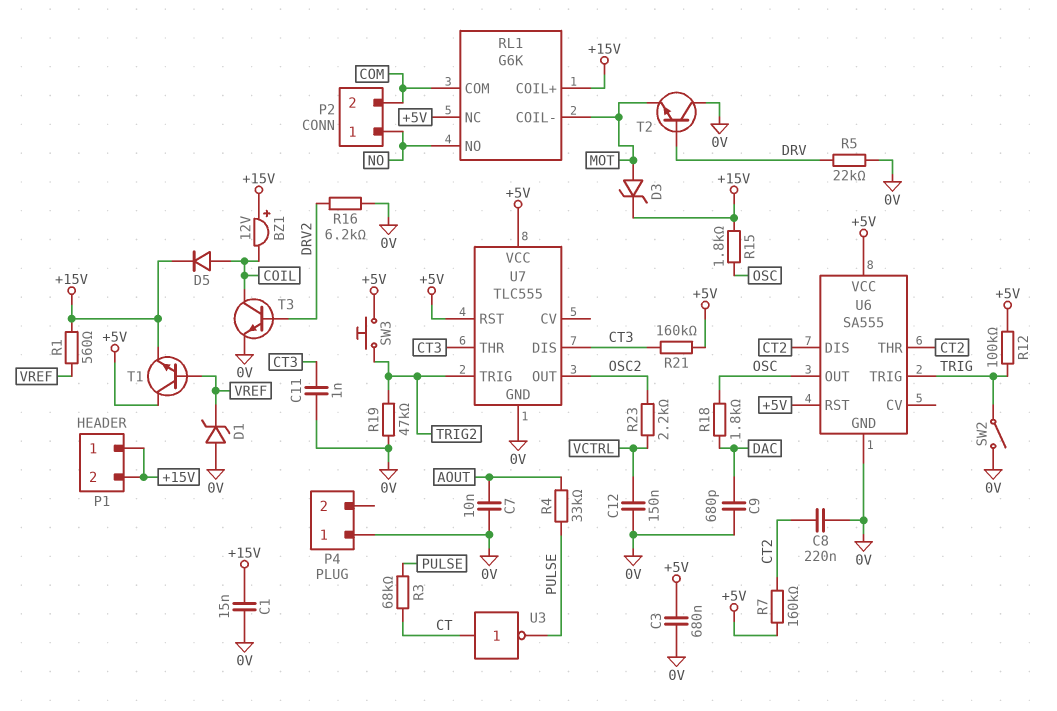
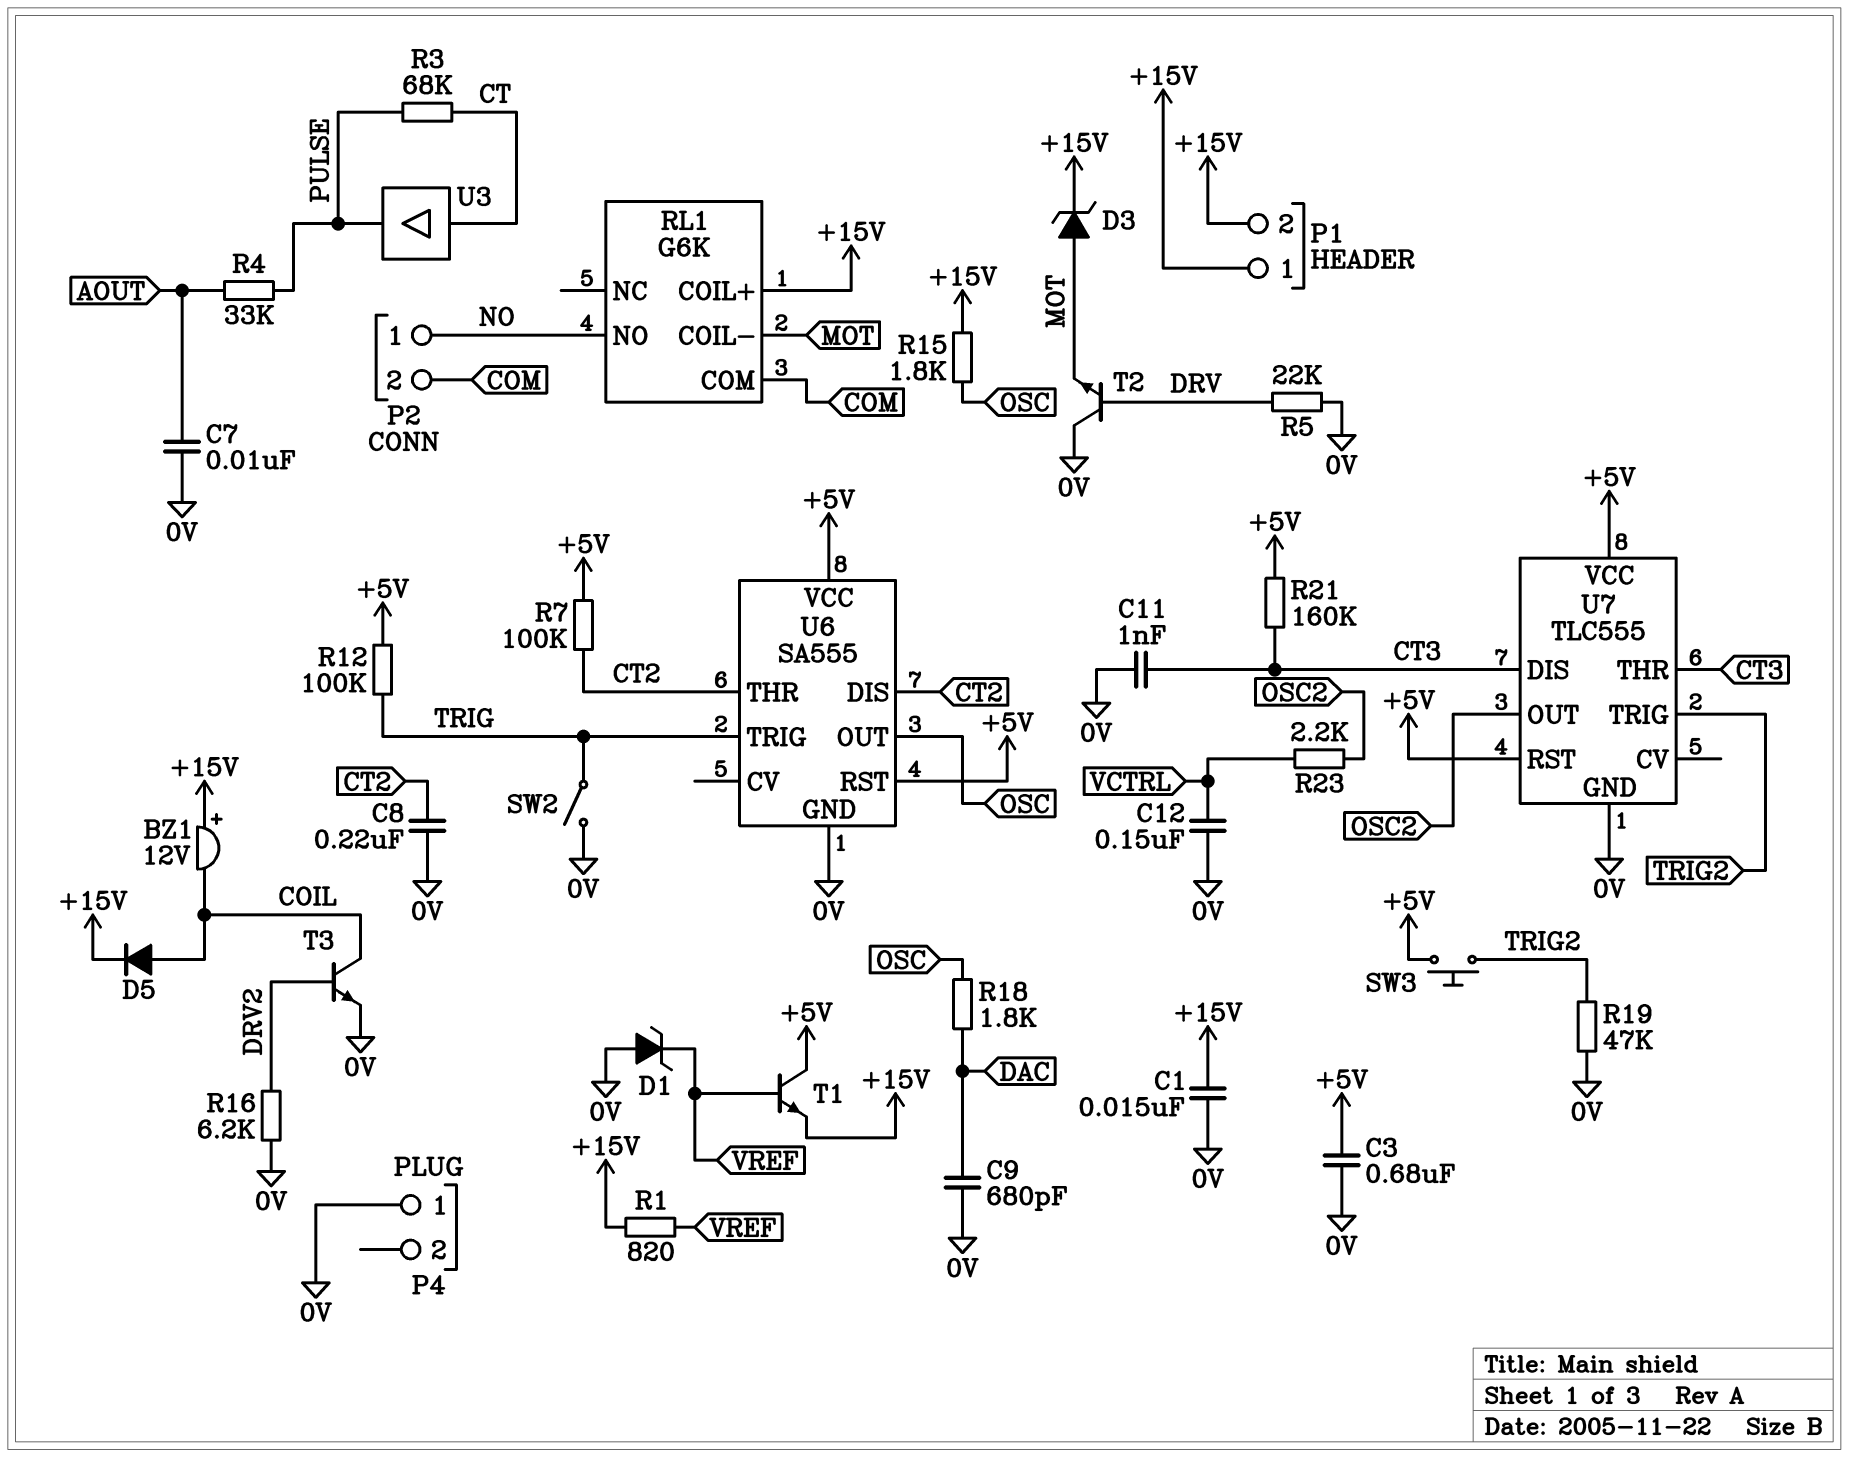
R1: 560 (+15V, VREF) -> 820 (+15V, VREF)
R7: 160k (+5V, CT2) -> 100k (+5V, CT2)
RL1 pin NC: +5V -> none
U3: NOT (in CT, out PULSE) -> buffer (in CT, out PULSE)

